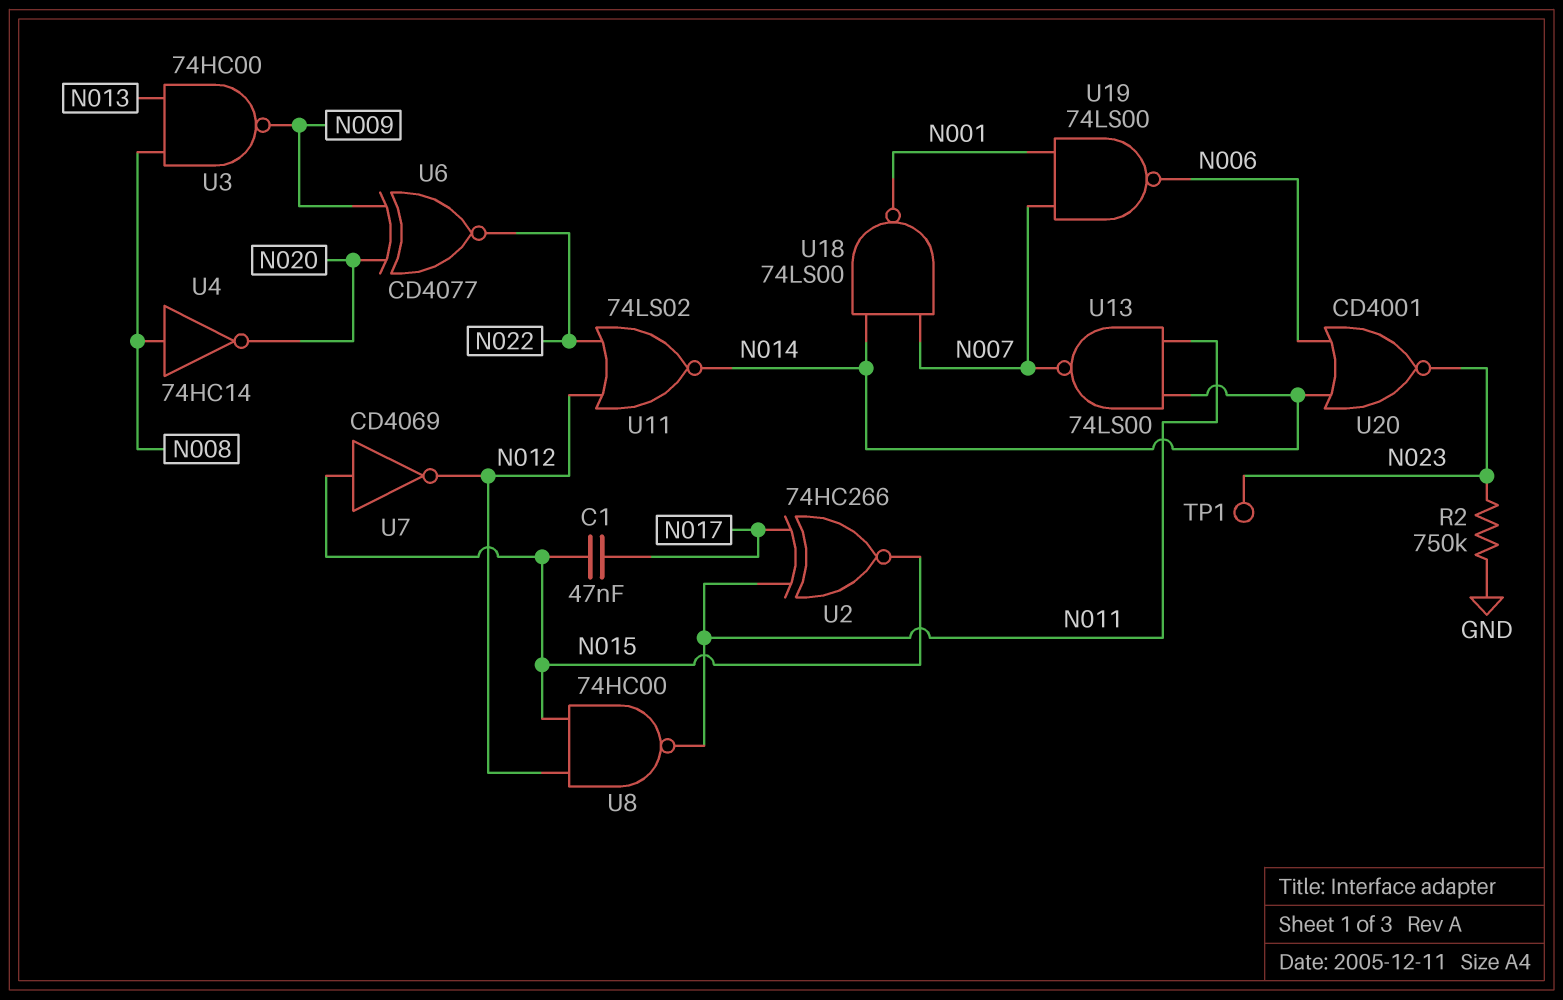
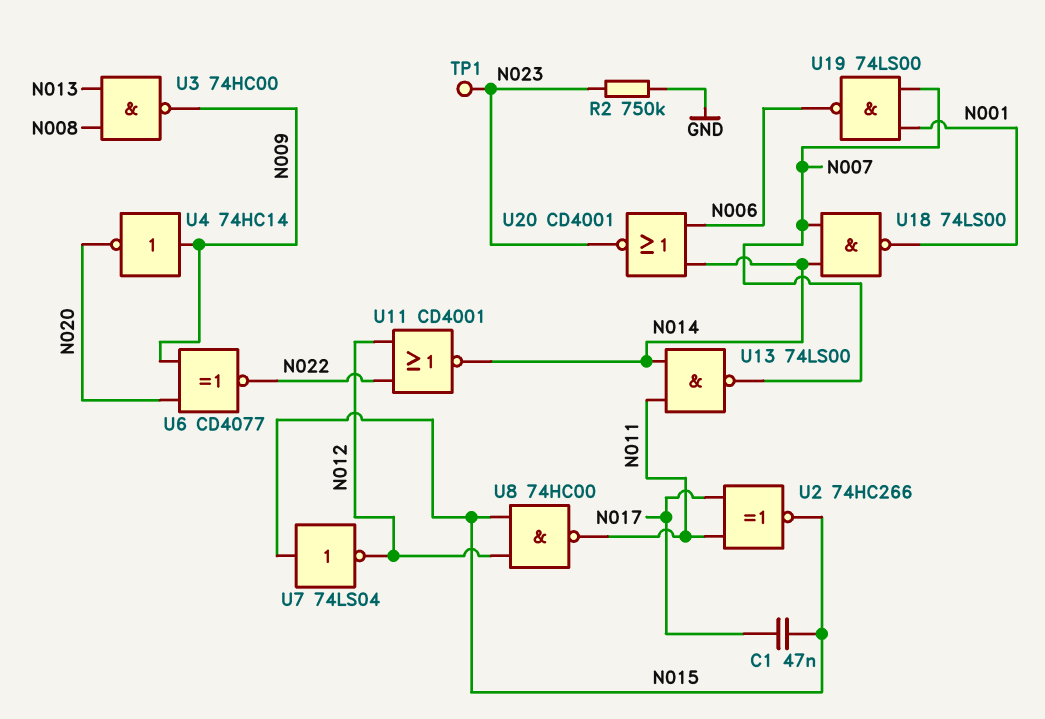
U4: NOT 74HC14 (in N008, out N020) -> NOT 74HC14 (in N009, out N020)
U7: NOT CD4069 (in N015, out N012) -> NOT 74LS04 (in N015, out N012)
U11: NOR 74LS02 (in N012, in N022, out N014) -> NOR CD4001 (in N012, in N022, out N014)

